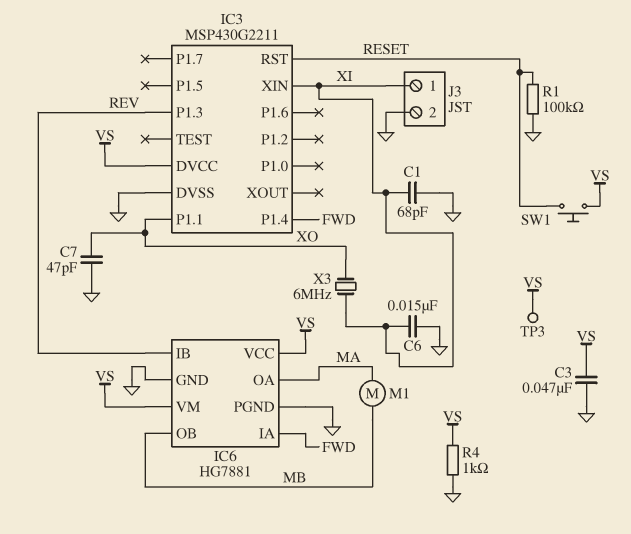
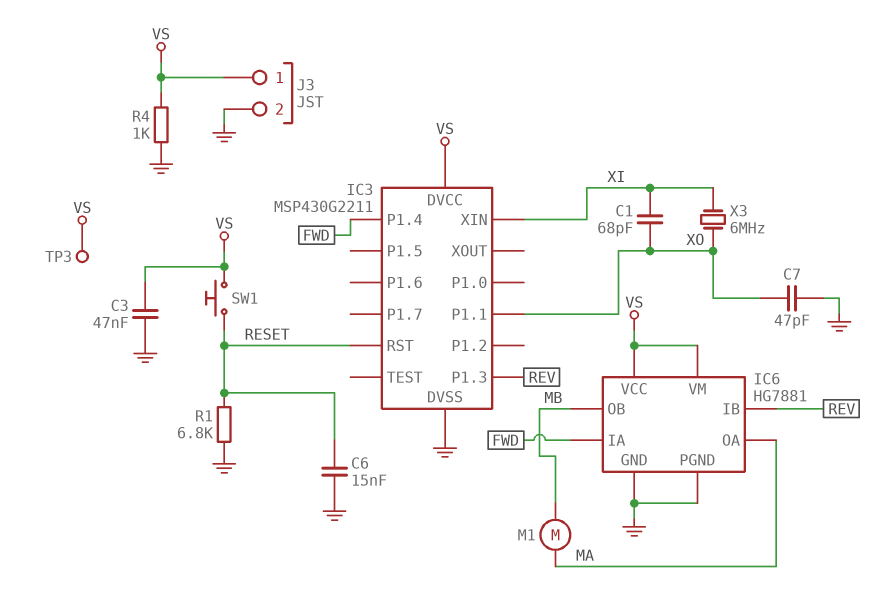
C1: 68pF (GND, XI) -> 68pF (XI, XO)
C6: 15nF (GND, XI) -> 15nF (GND, RESET)
J3 pin 1: XI -> VS
R1: 100k (GND, RESET) -> 6.8k (GND, RESET)

